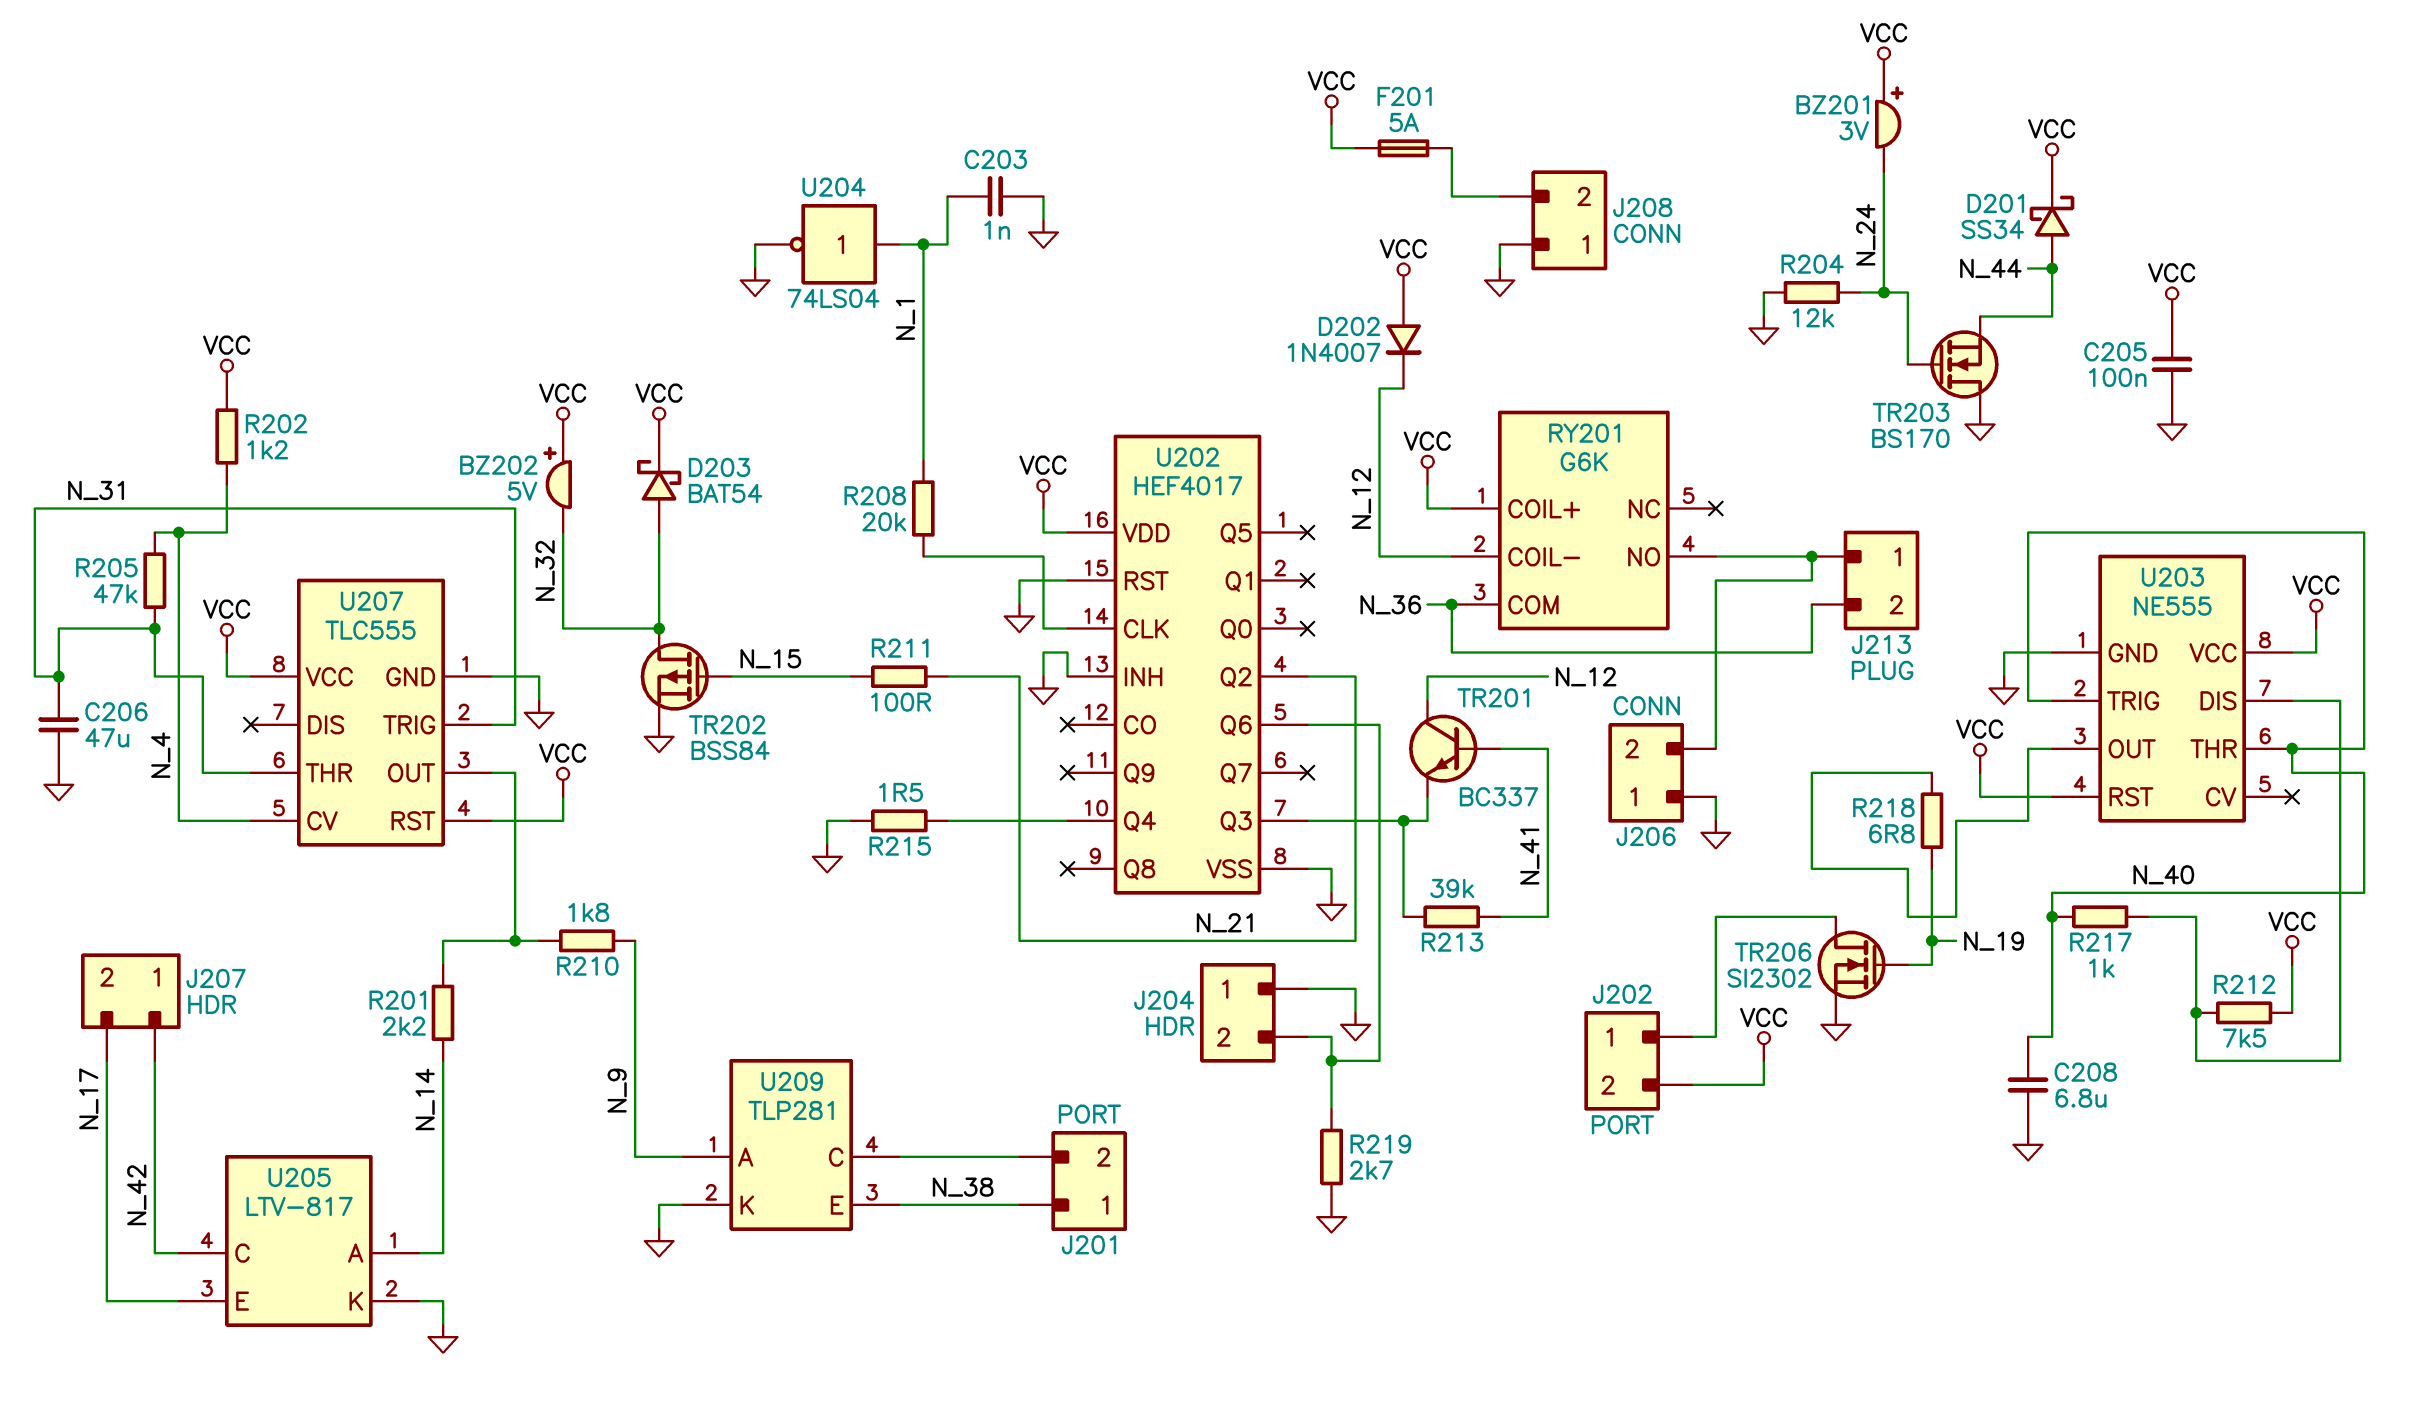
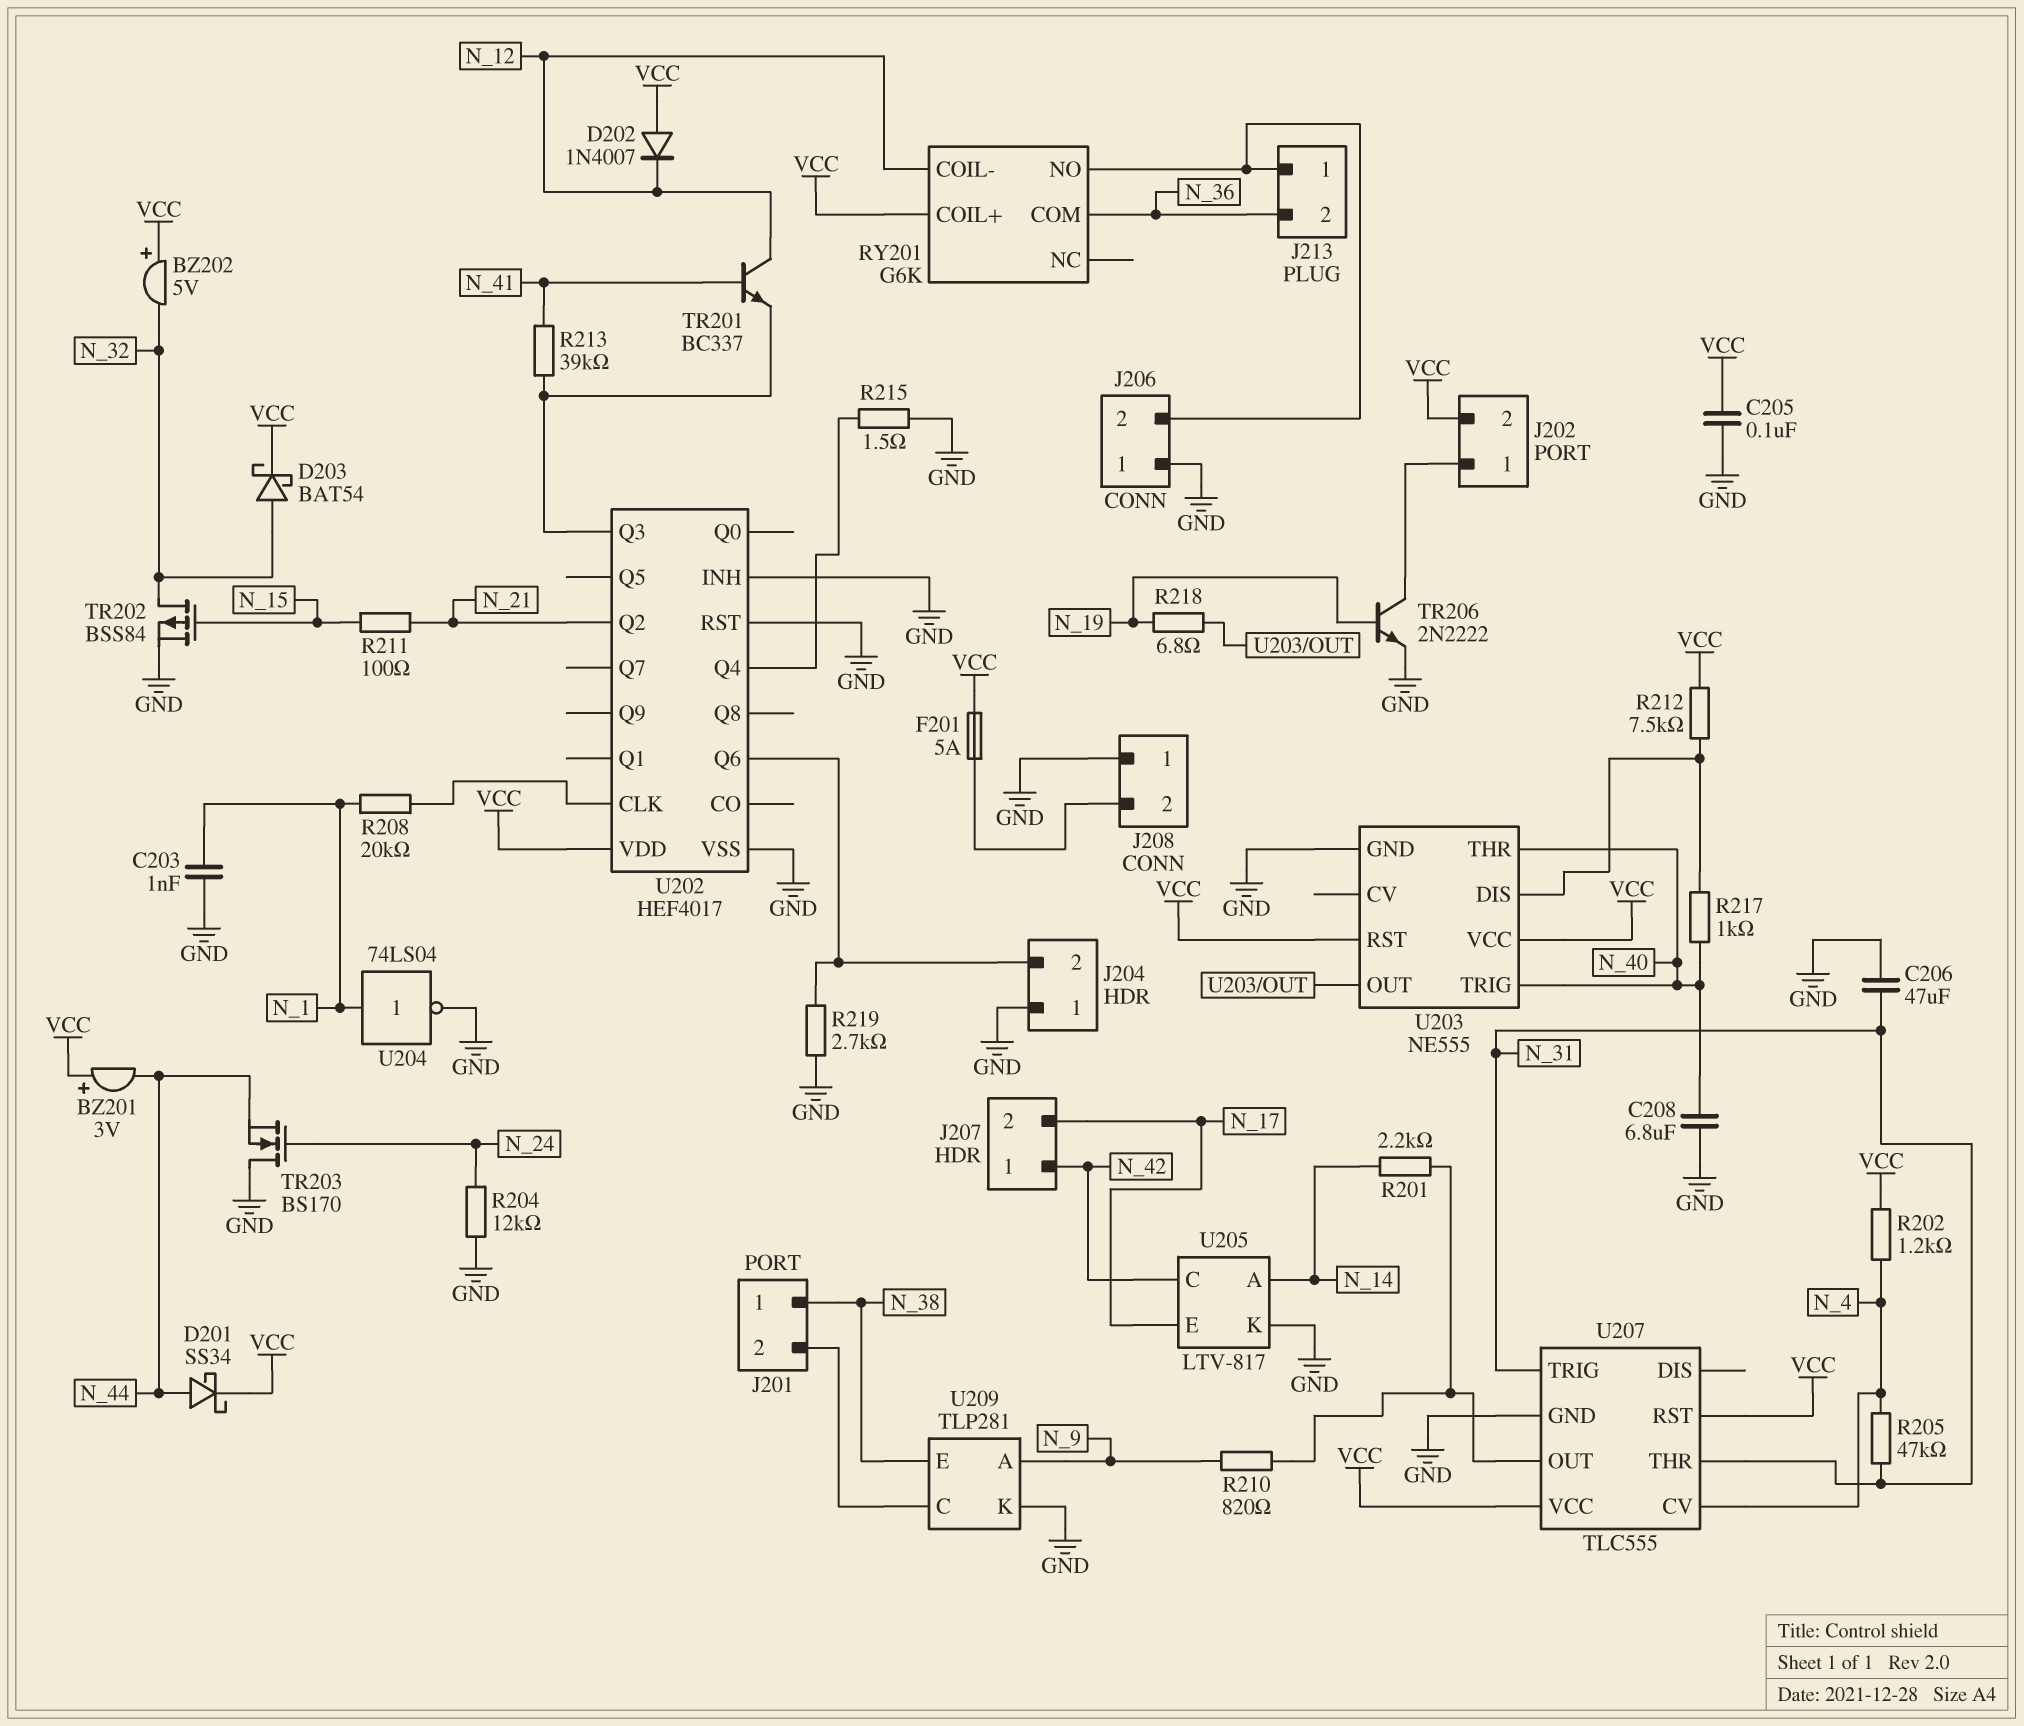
BZ201: buzzer 3V (plus VCC, minus N_24) -> buzzer 3V (plus VCC, minus N_44)
R210: 1.8k (N_9, U207/OUT) -> 820 (N_9, U207/OUT)
TR206: NMOS SI2302 (G N_19, D J202/1, S GND) -> NPN 2N2222 (B N_19, C J202/1, E GND)

